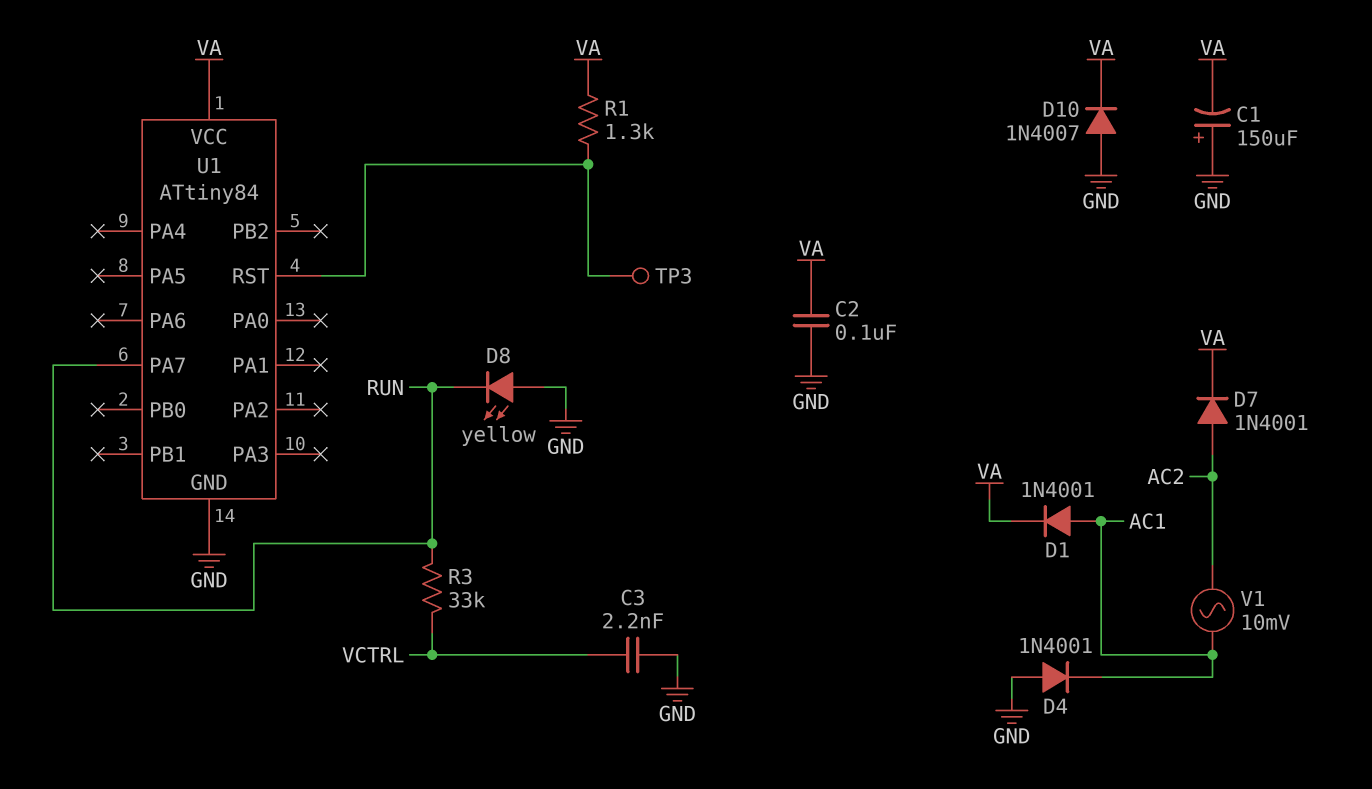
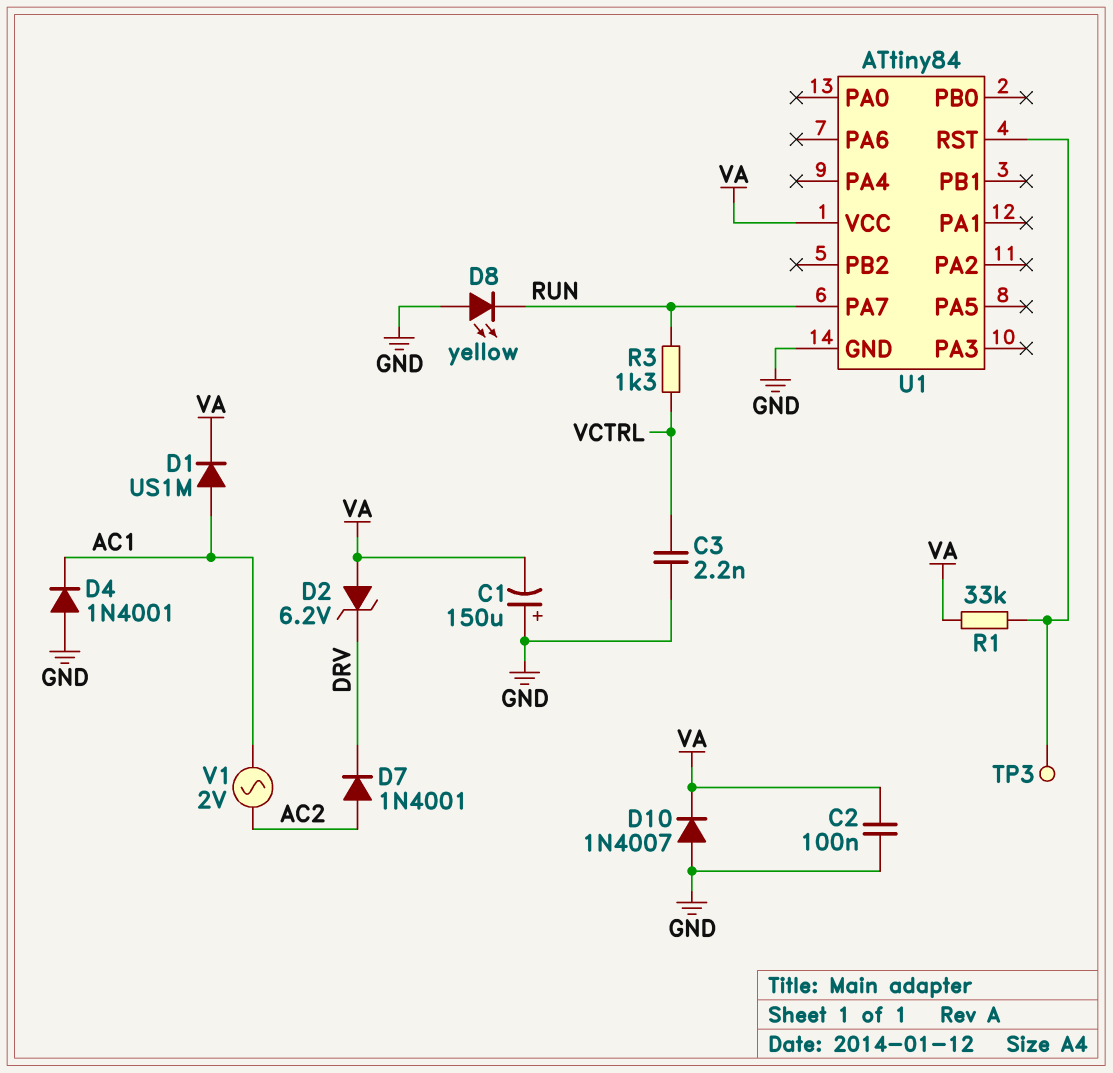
D1: diode 1N4001 (A AC1, K VA) -> diode US1M (A AC1, K VA)
D2: none -> zener 6.2V (A VA, K DRV)
D7: diode 1N4001 (A AC2, K VA) -> diode 1N4001 (A AC2, K DRV)
R1: 1.3k (U1/RST, VA) -> 33k (U1/RST, VA)
R3: 33k (RUN, VCTRL) -> 1.3k (RUN, VCTRL)
V1: AC 10mV (AC1, AC2) -> AC 2V (AC1, AC2)

